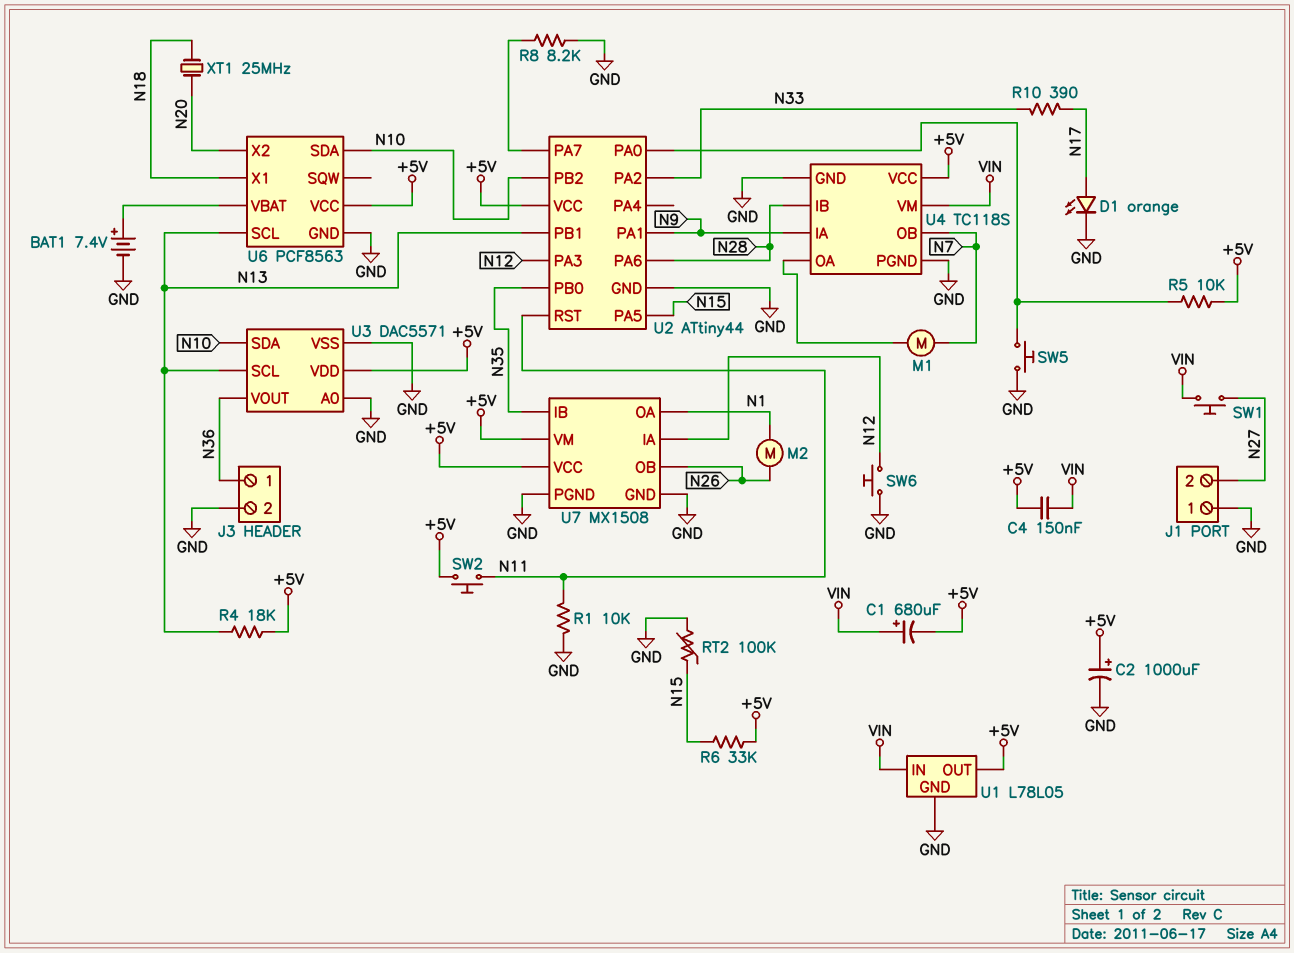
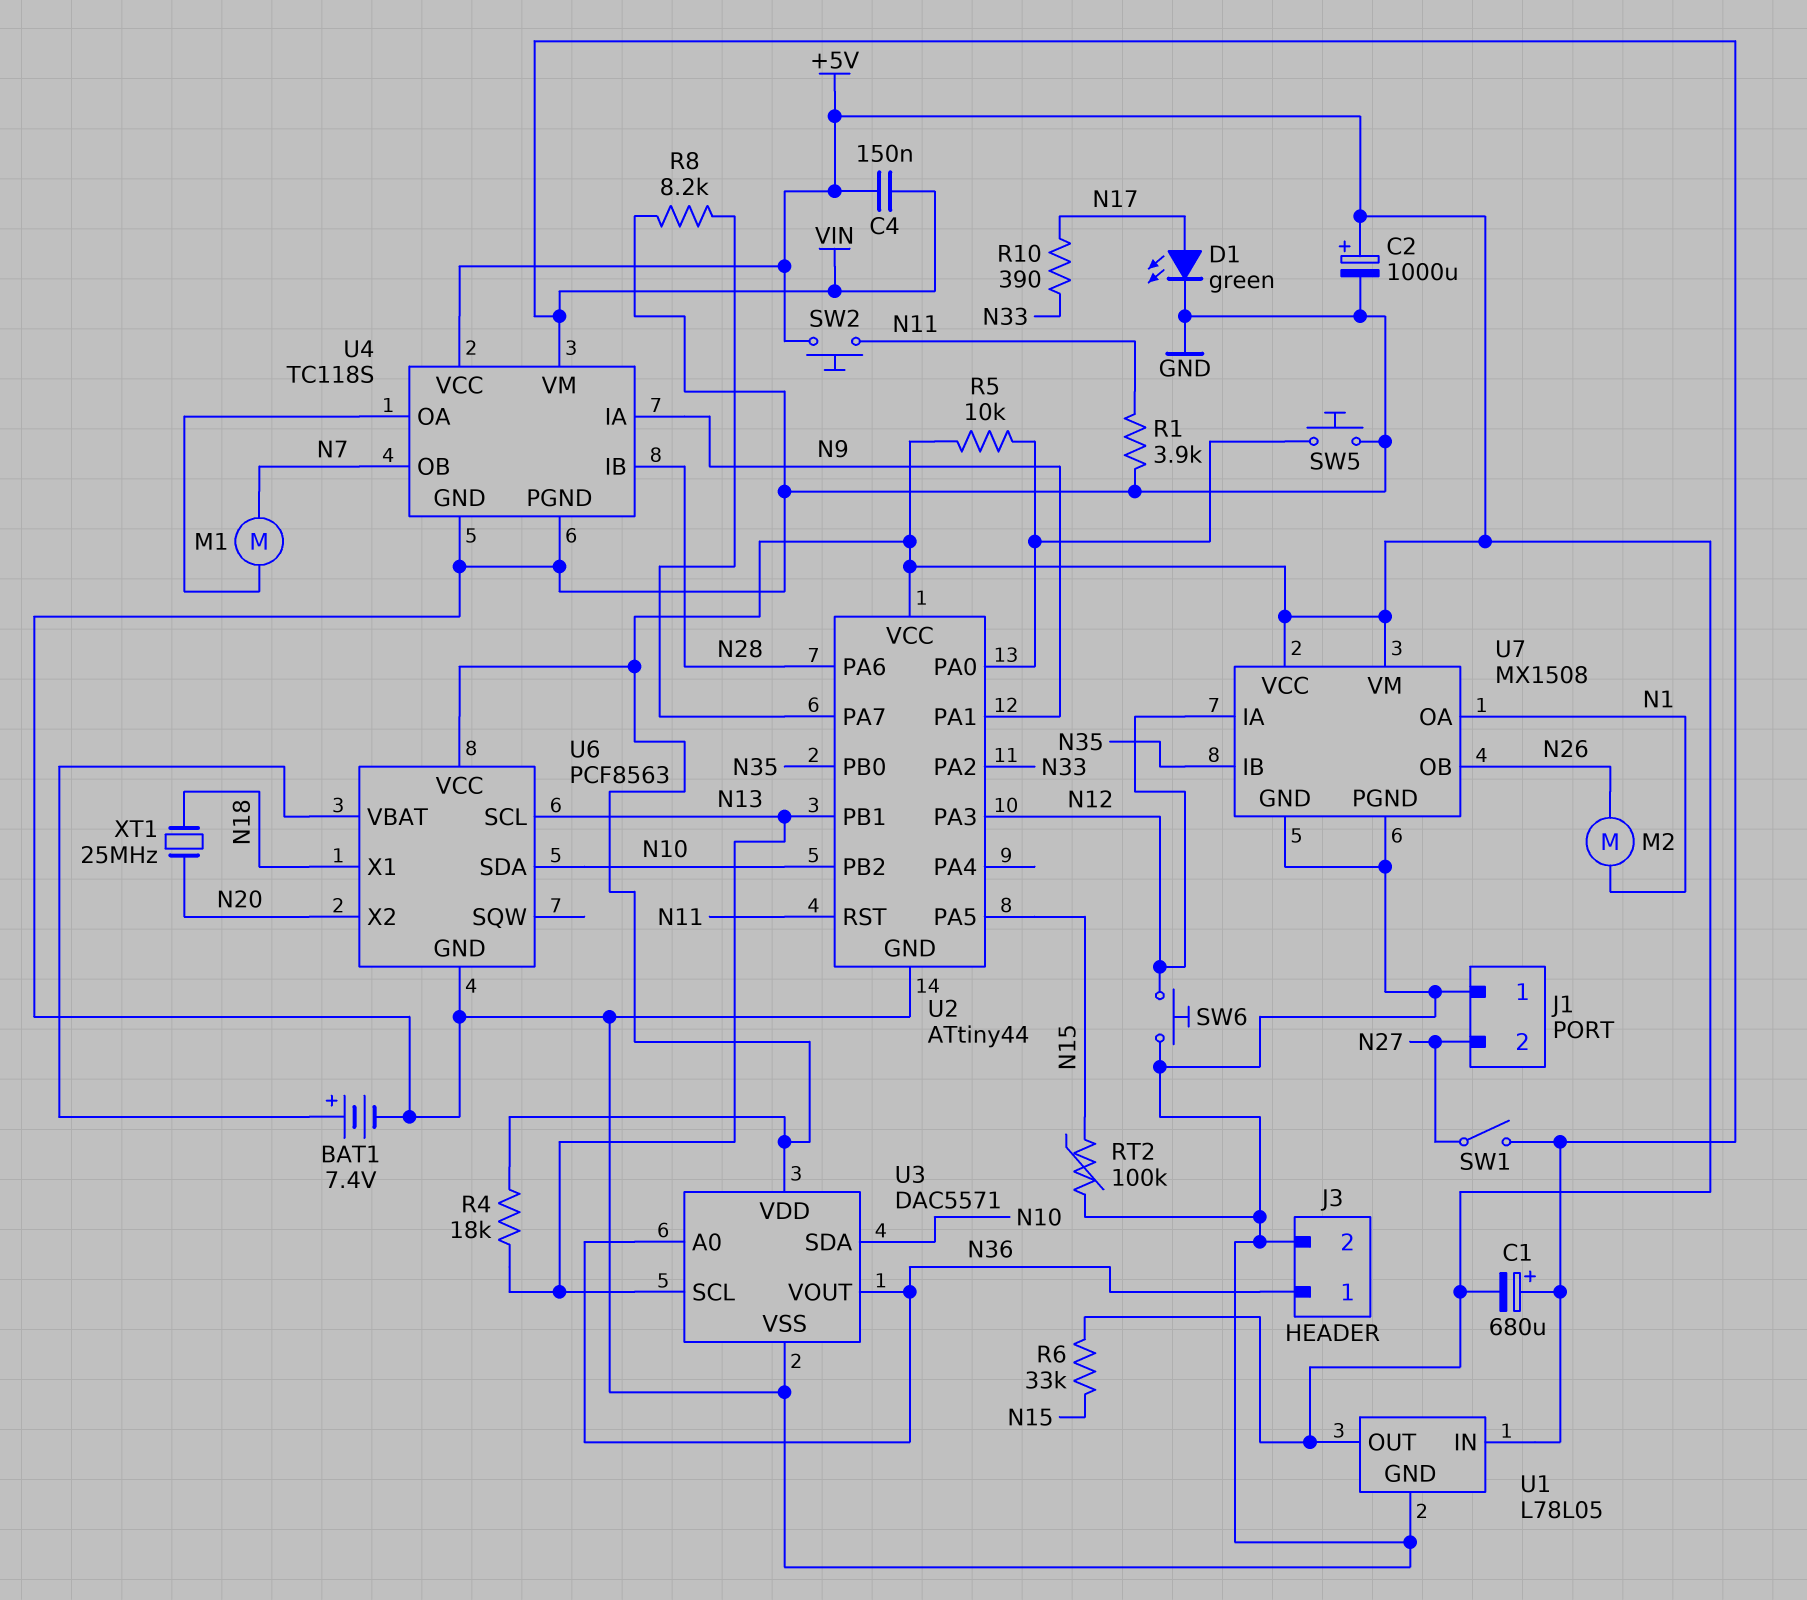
D1: LED orange (A N17, K GND) -> LED green (A N17, K GND)
R1: 10k (GND, N11) -> 3.9k (GND, N11)
SW1: button (N27, VIN) -> switch (N27, VIN)
U3 pin A0: GND -> N36

